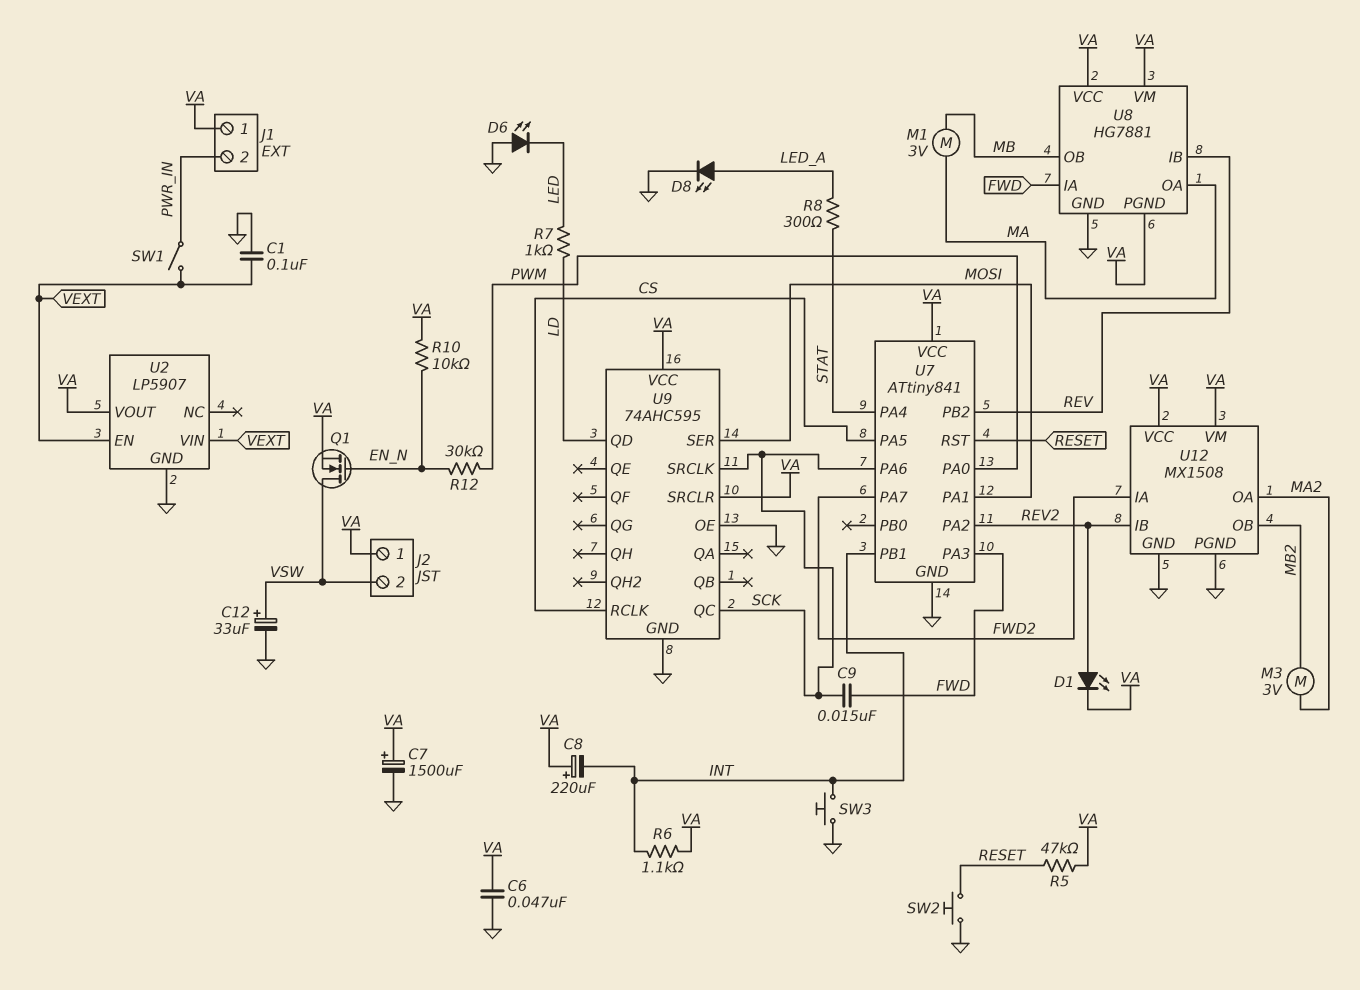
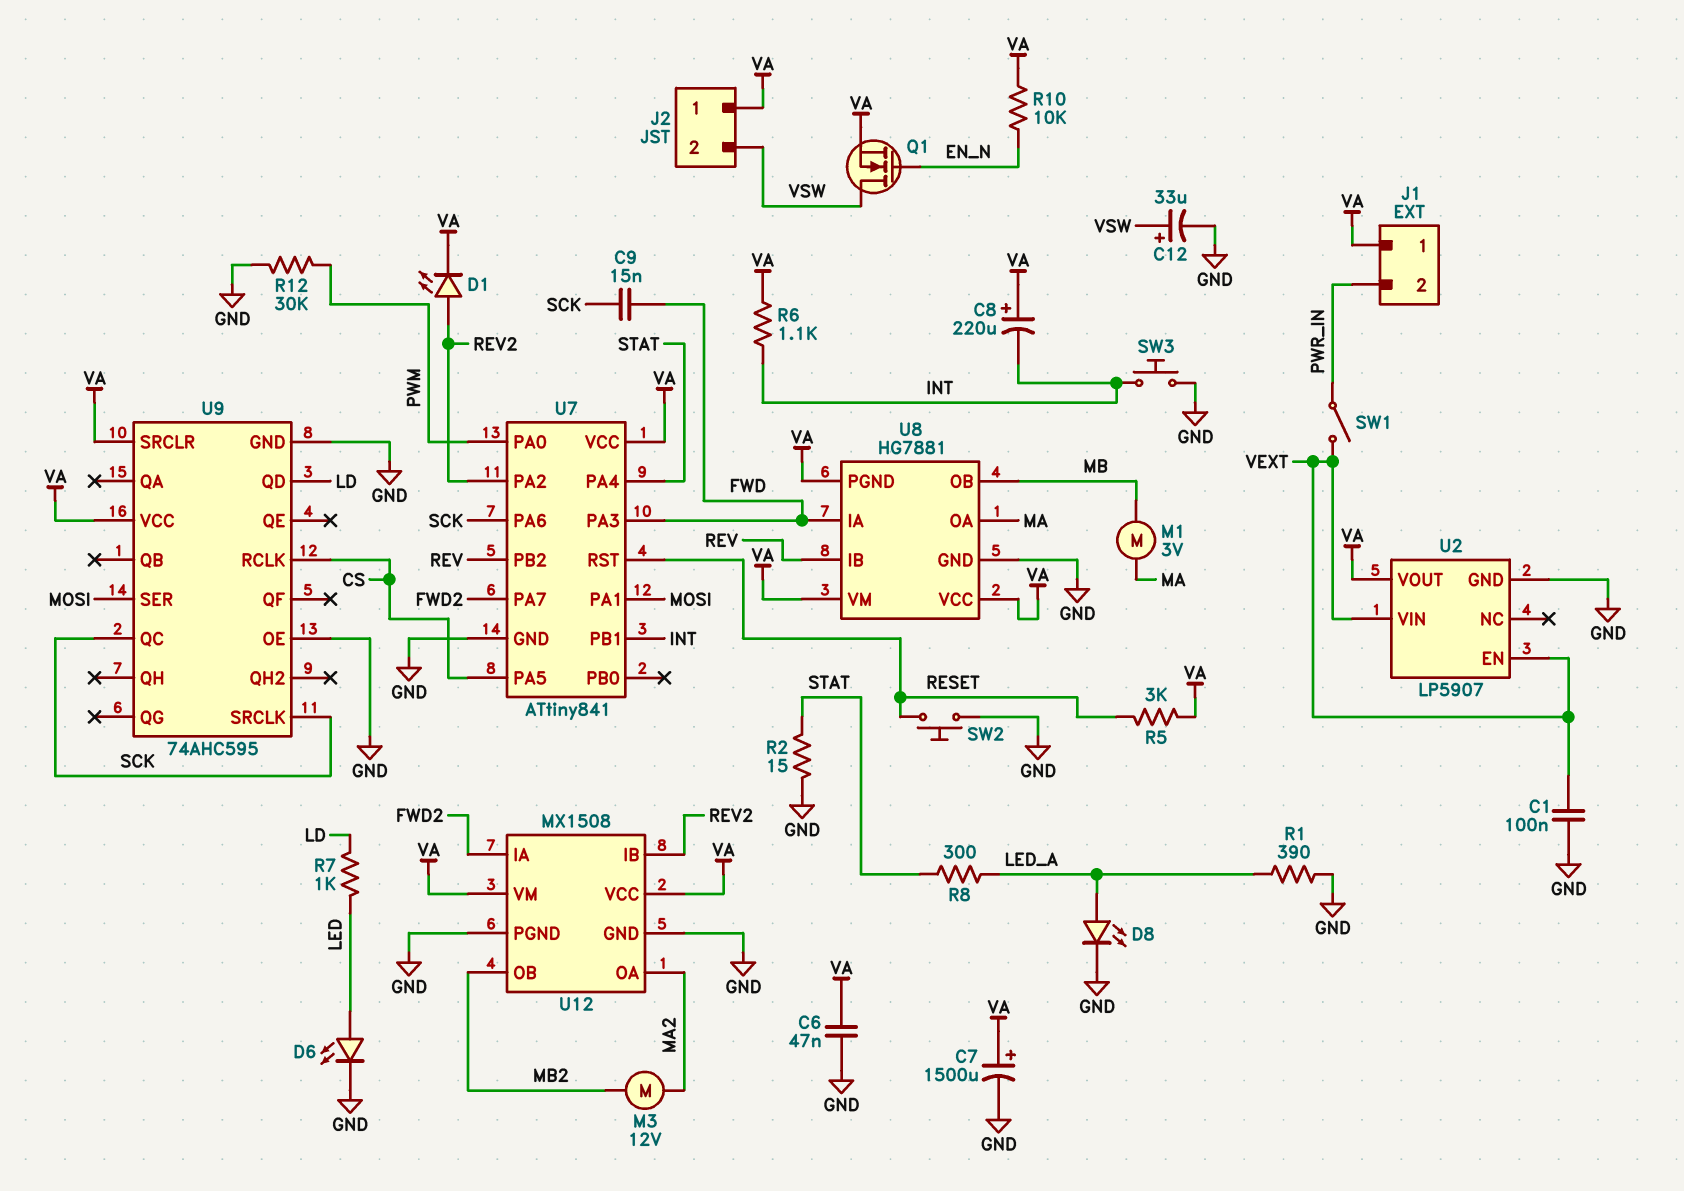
D6: LED (A GND, K LED) -> LED (A LED, K GND)
M3: motor 3V (MA2, MB2) -> motor 12V (MA2, MB2)
R1: none -> 390 (GND, LED_A)
R2: none -> 15 (GND, STAT)
R5: 47k (RESET, VA) -> 3k (RESET, VA)
R12: 30k (EN_N, PWM) -> 30k (GND, PWM)

